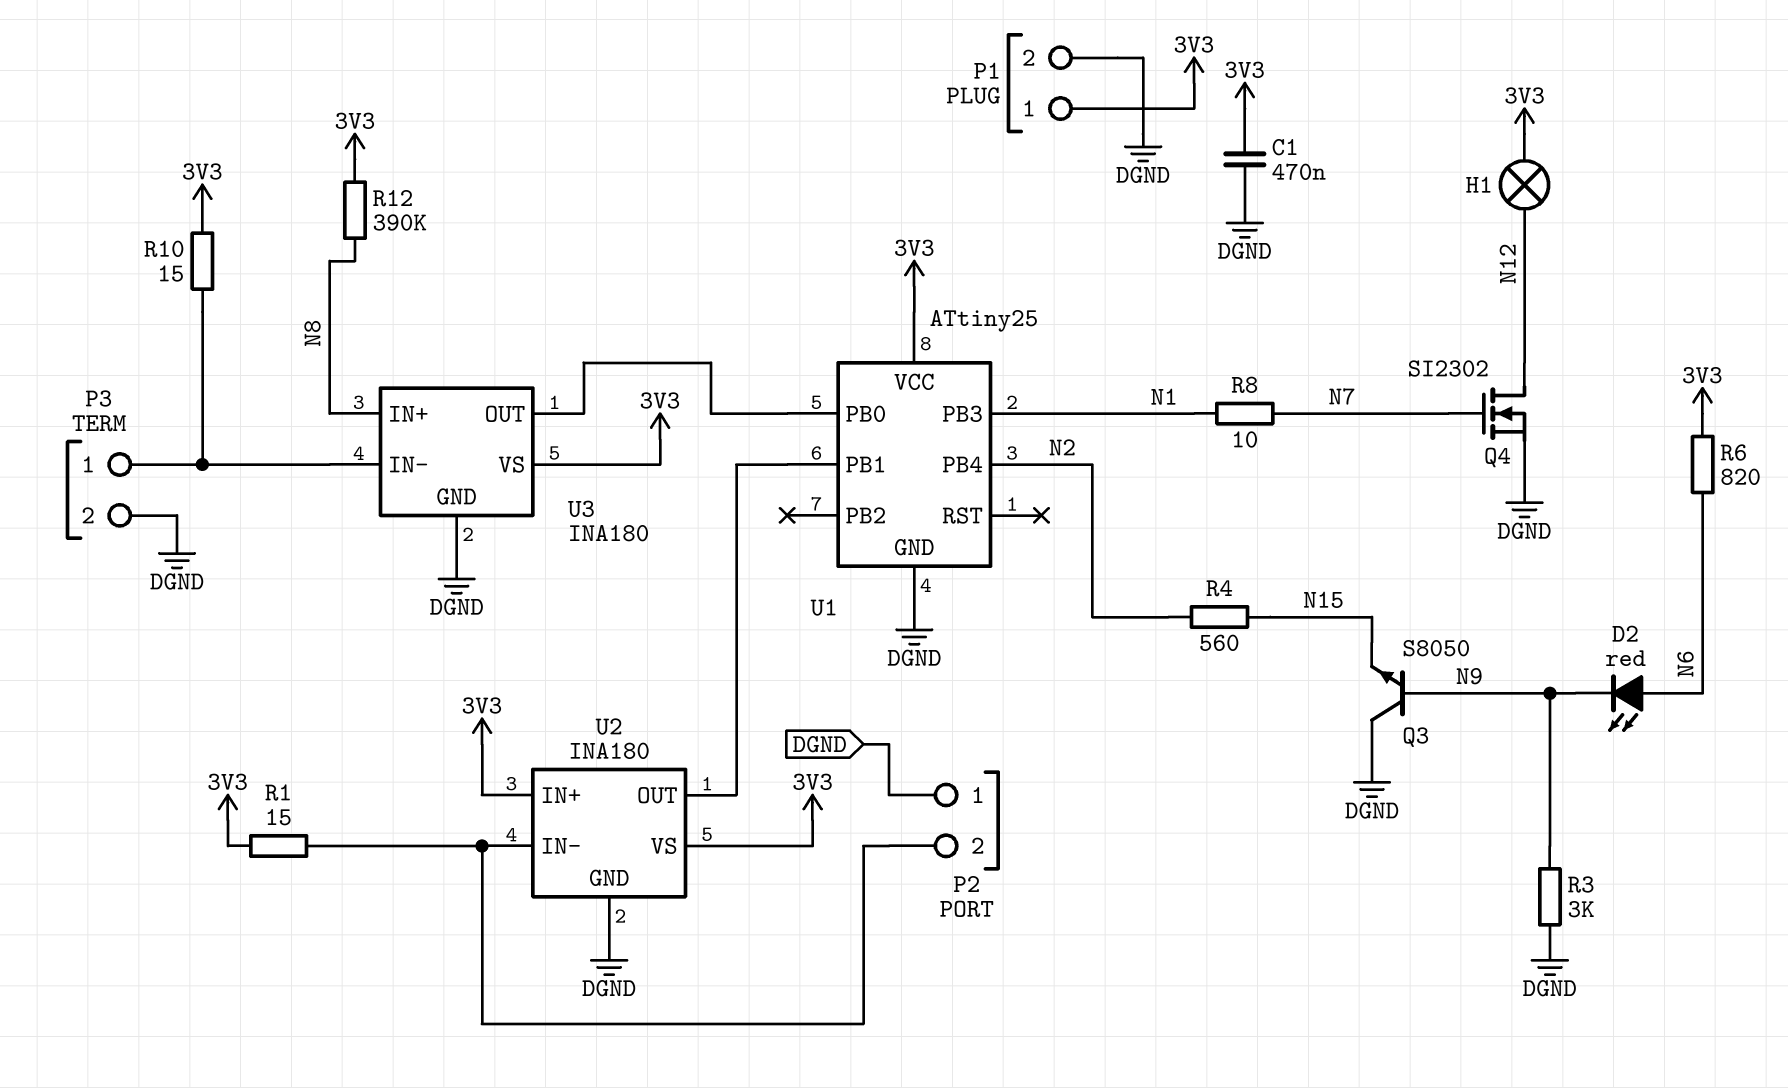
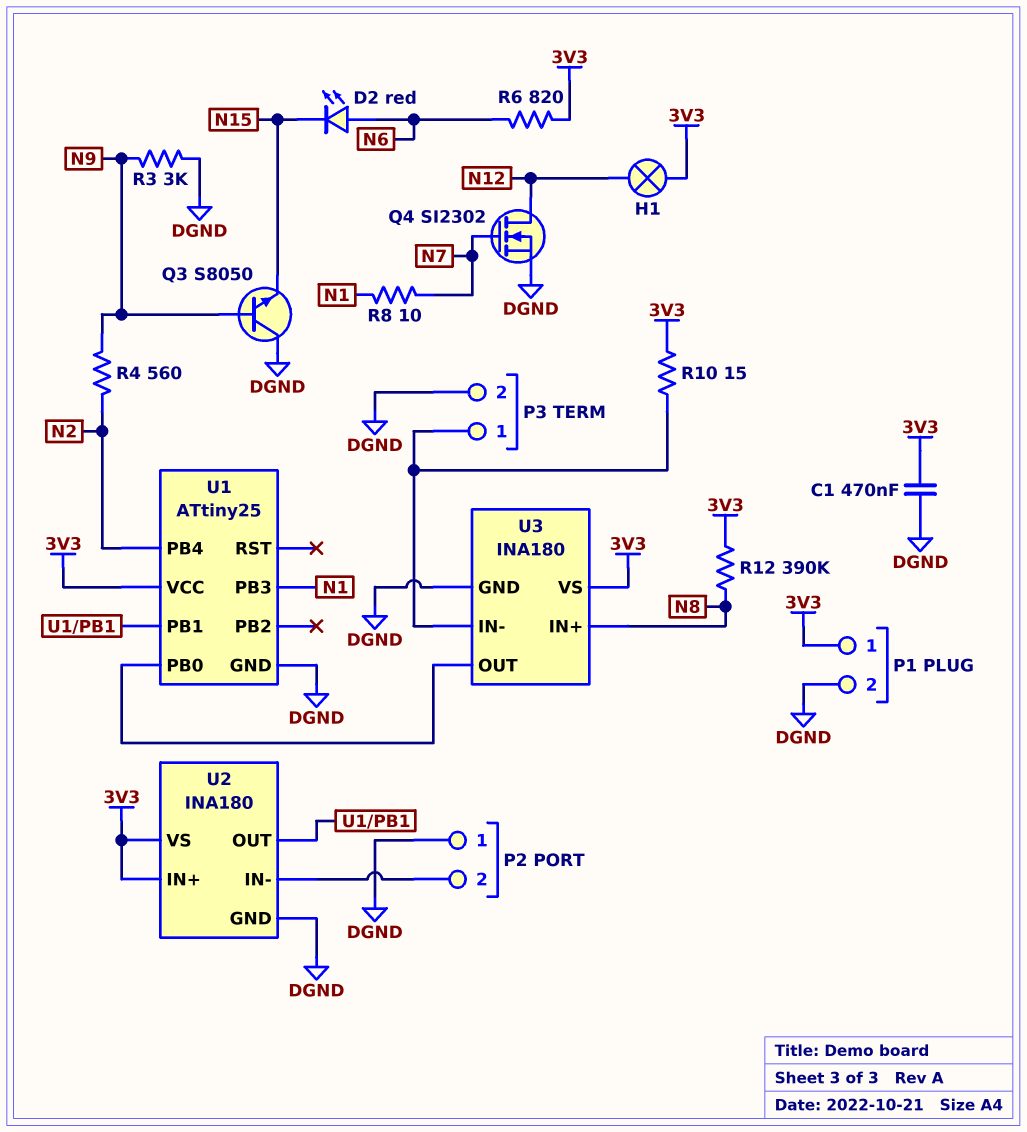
D2: LED red (A N6, K N9) -> LED red (A N6, K N15)
R1: 15 (3V3, P2/2) -> none
R4: 560 (N2, N15) -> 560 (N2, N9)

